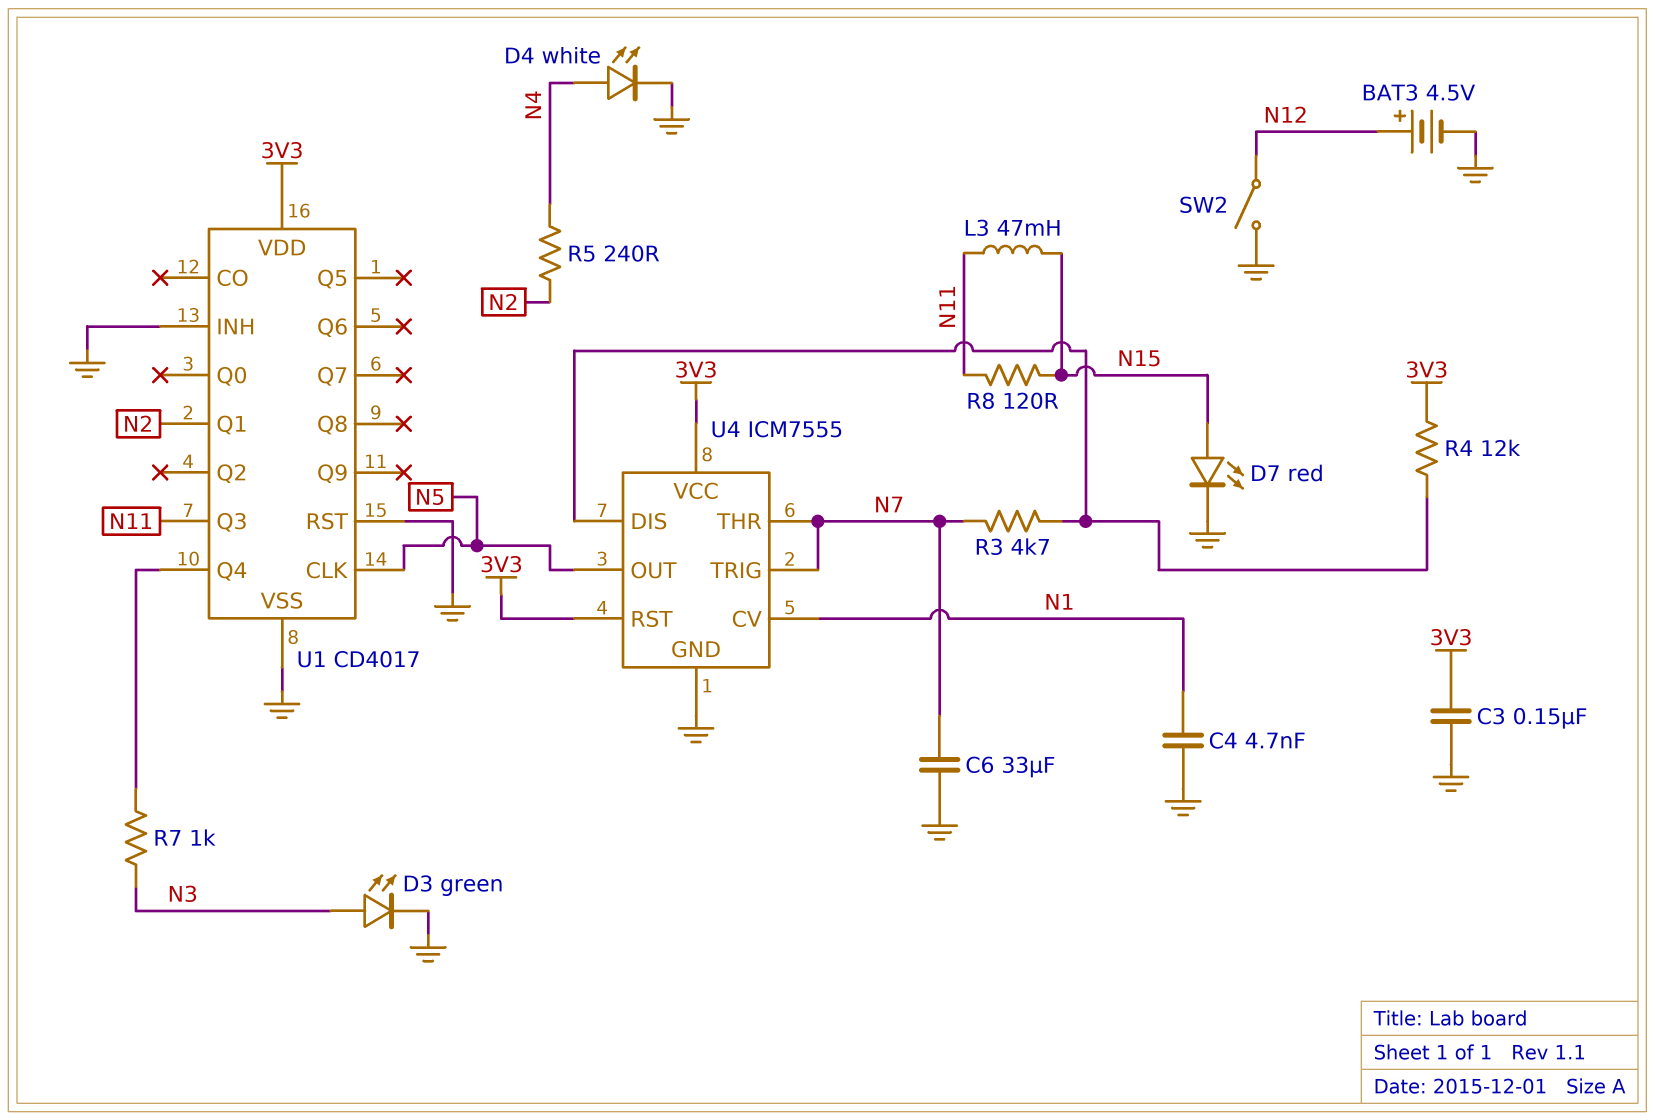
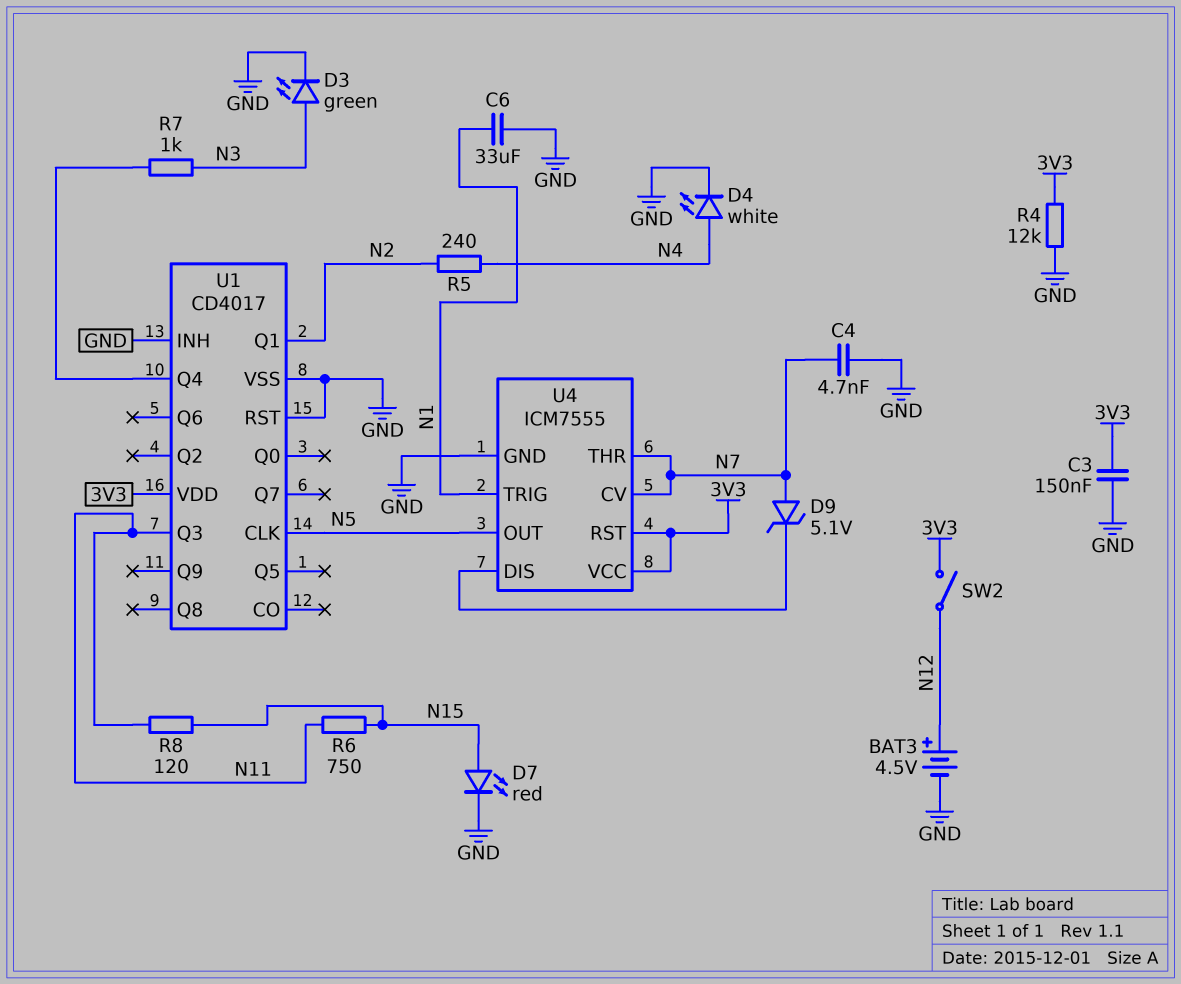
C4: 4.7nF (GND, N1) -> 4.7nF (GND, N7)
C6: 33uF (GND, N7) -> 33uF (GND, N1)
D9: none -> zener 5.1V (A N7, K U4/DIS)
L3: 47mH (N11, N15) -> none
R3: 4.7k (N7, U4/DIS) -> none
R4: 12k (3V3, U4/DIS) -> 12k (3V3, GND)
R6: none -> 750 (N11, N15)
SW2: switch (GND, N12) -> switch (3V3, N12)
U4 pin CV: N1 -> N7
U4 pin TRIG: N7 -> N1

